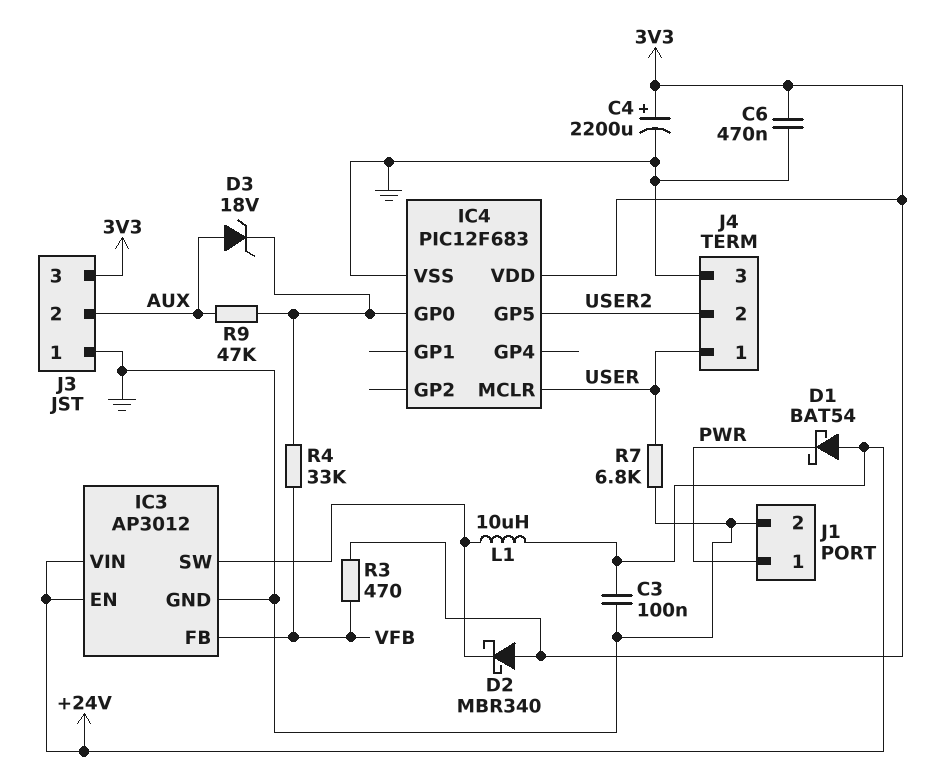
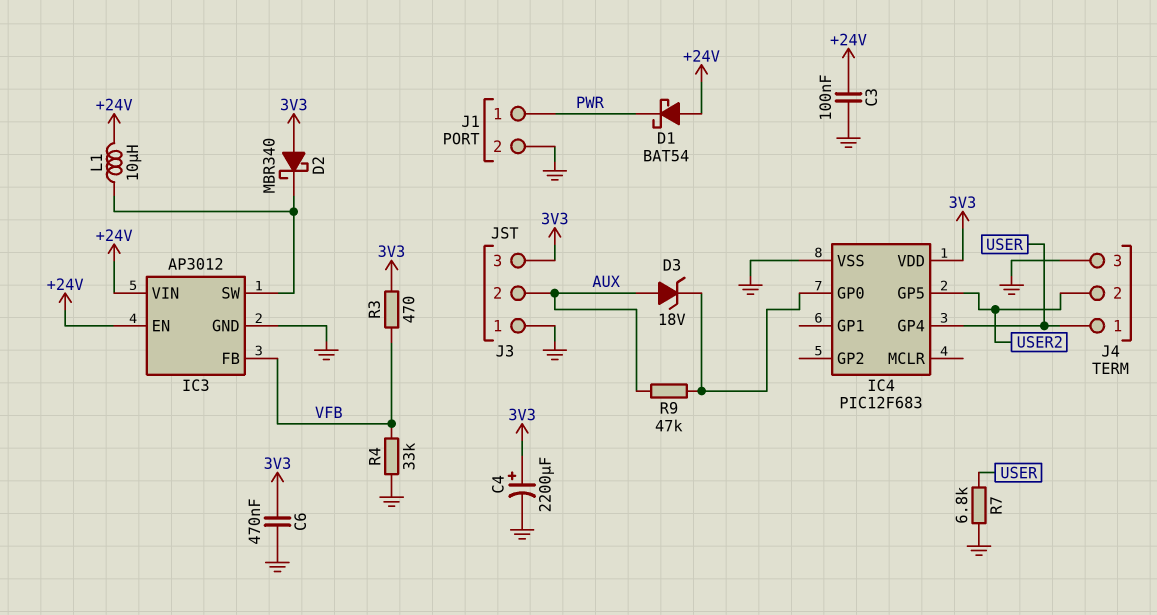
IC4 pin GP4: none -> USER
IC4 pin MCLR: USER -> none
R4: 33k (IC4/GP0, VFB) -> 33k (GND, VFB)

